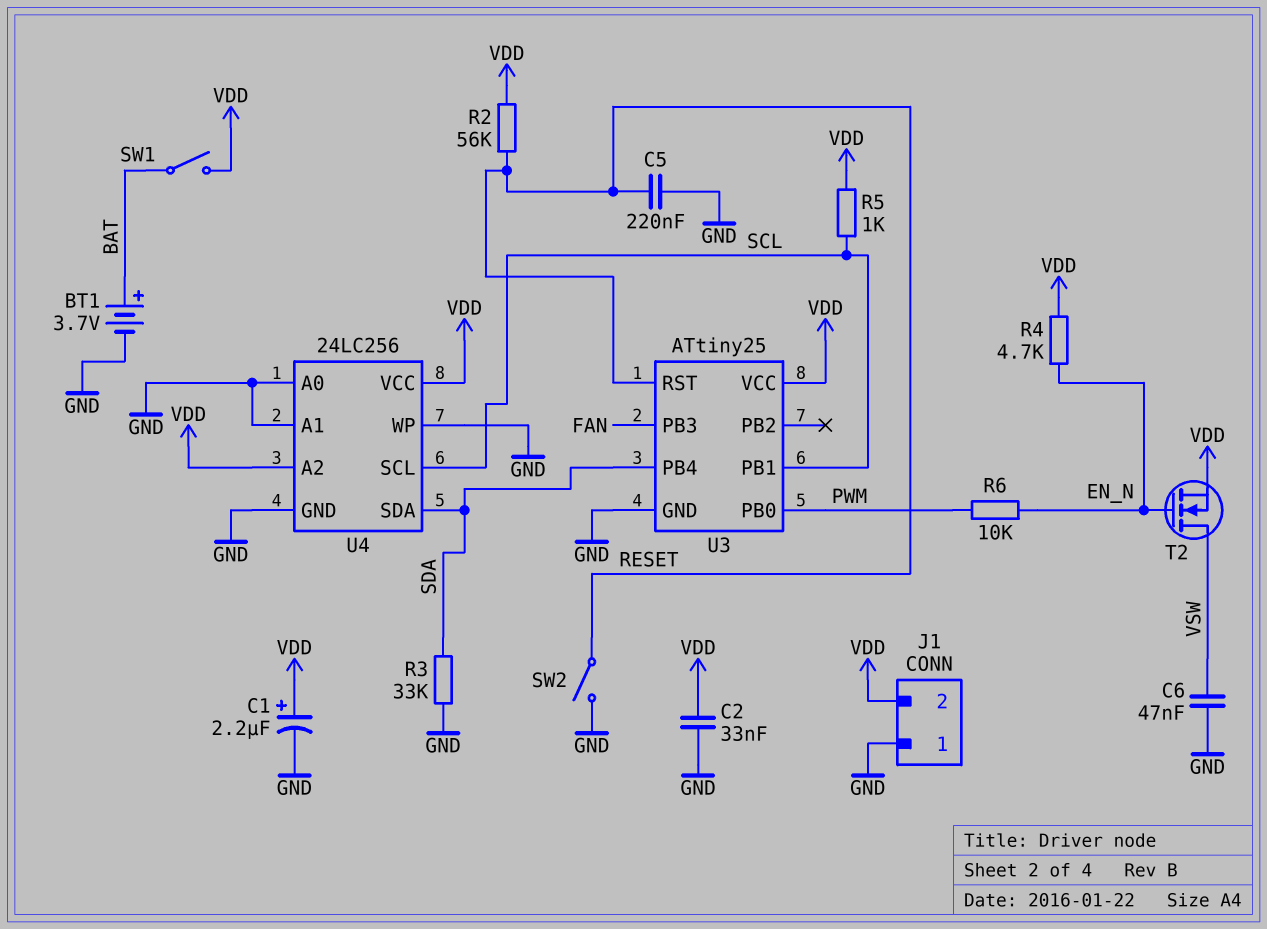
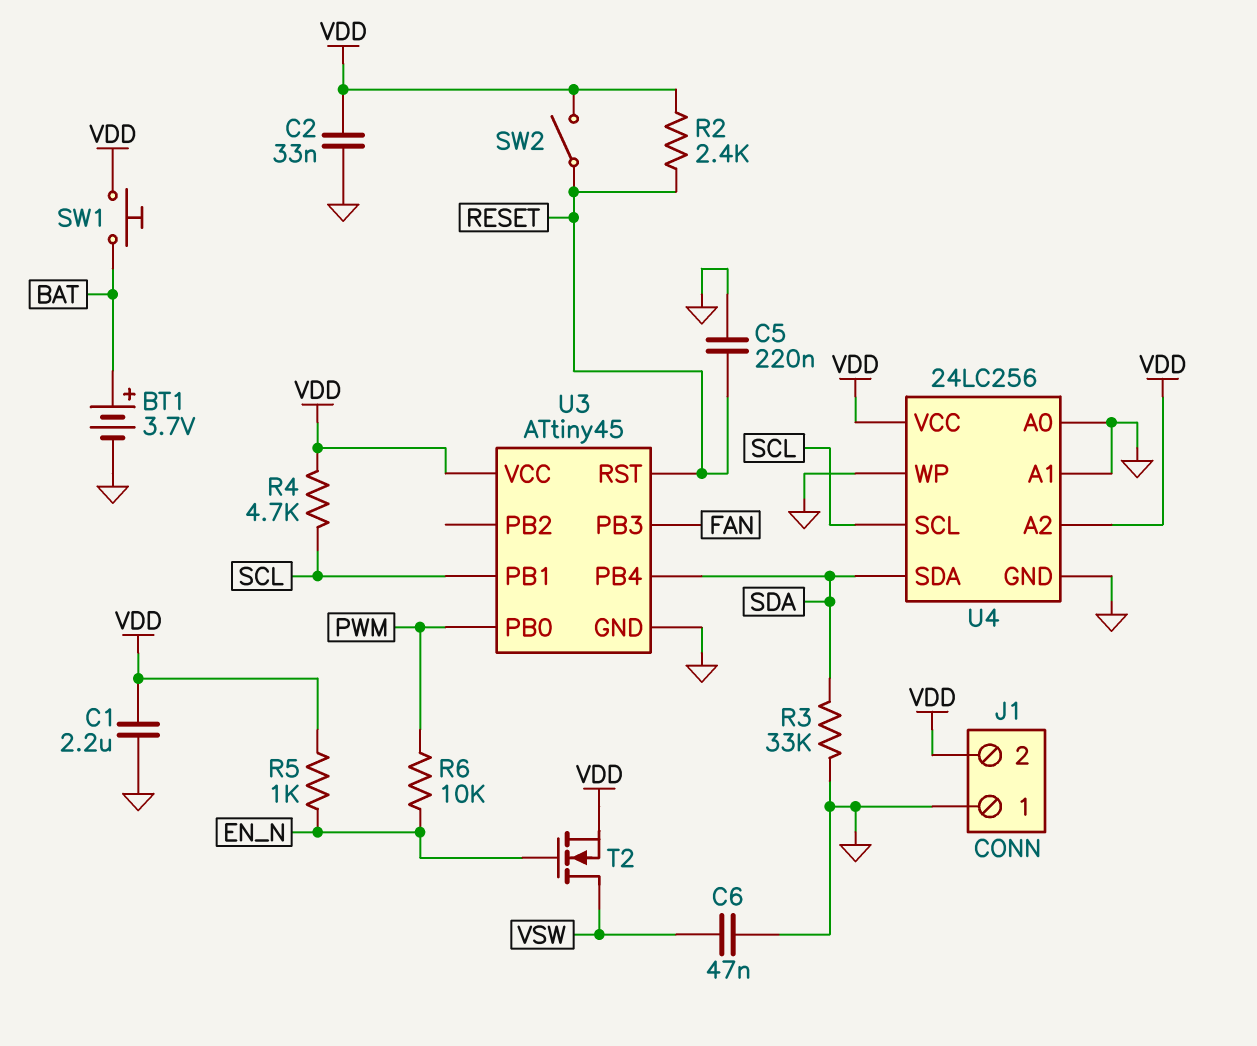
C1: 2.2uF (plus VDD, minus GND) -> 2.2uF (GND, VDD)
R2: 56k (RESET, VDD) -> 2.4k (RESET, VDD)
R4: 4.7k (EN_N, VDD) -> 4.7k (SCL, VDD)
R5: 1k (SCL, VDD) -> 1k (EN_N, VDD)
SW1: switch (BAT, VDD) -> button (BAT, VDD)
SW2: switch (GND, RESET) -> switch (RESET, VDD)
U3: ATtiny25 -> ATtiny45

